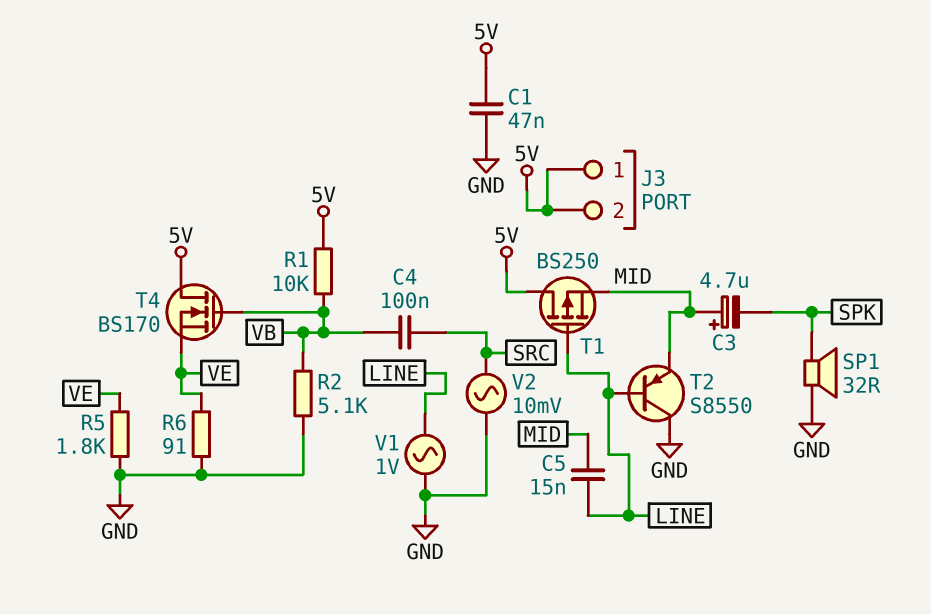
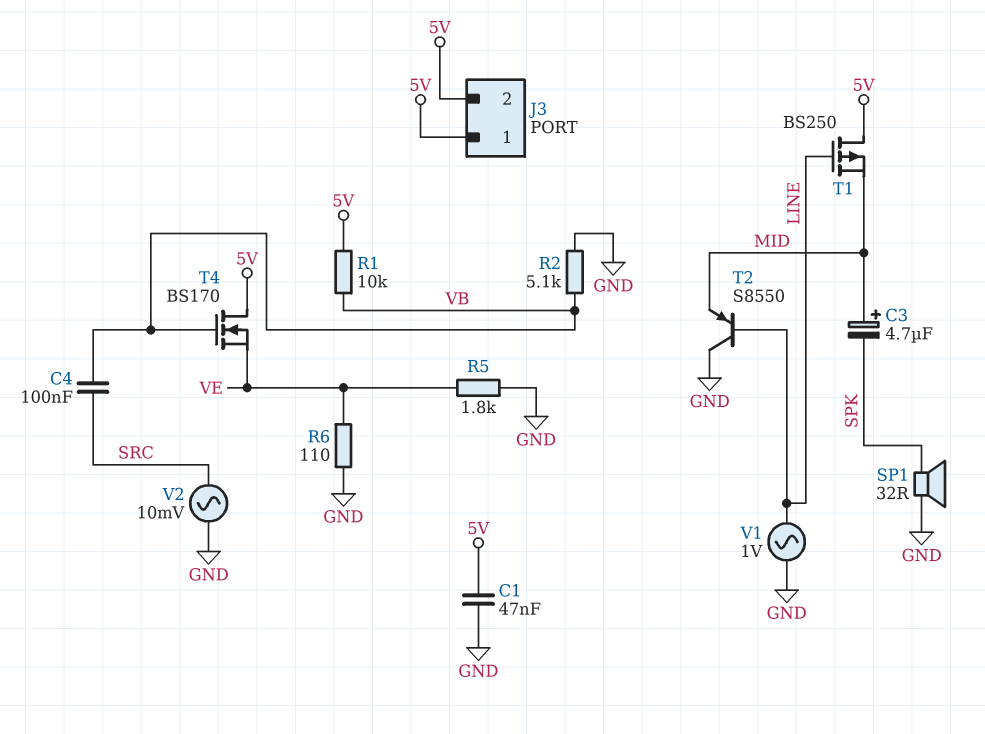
C5: 15nF (LINE, MID) -> none
R6: 91 (GND, VE) -> 110 (GND, VE)

